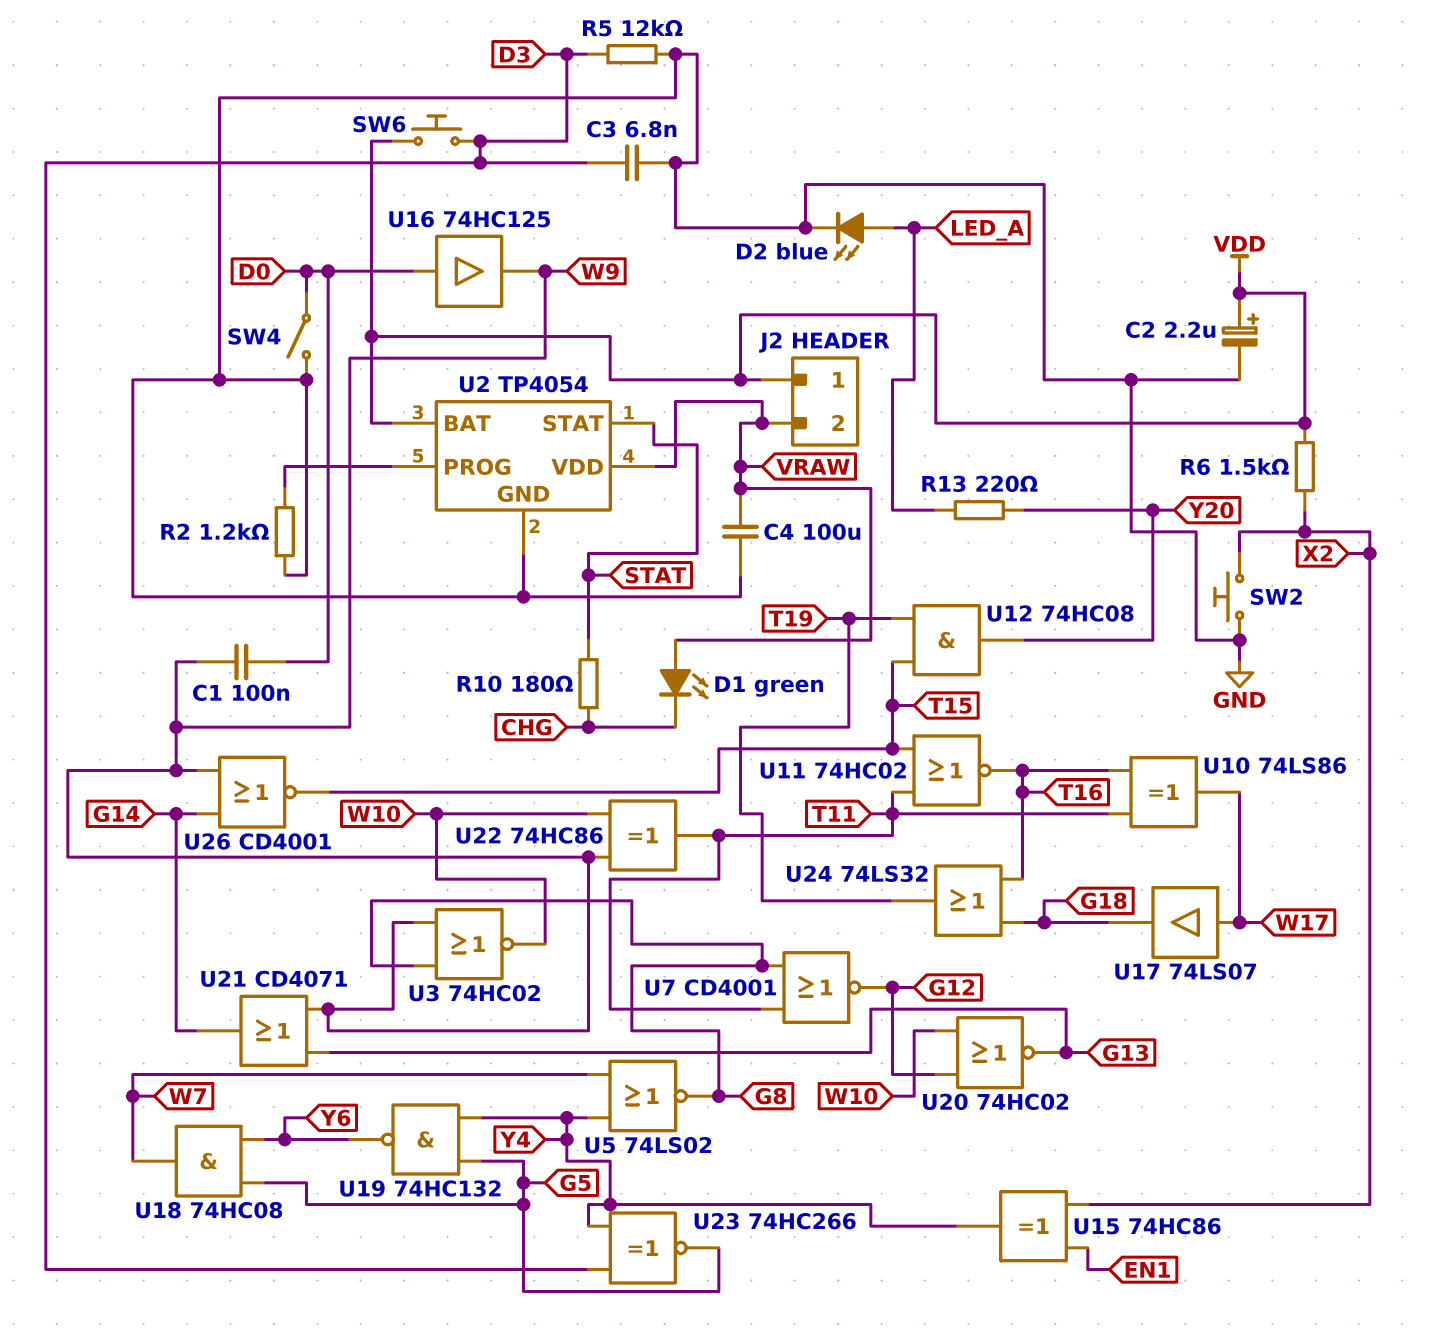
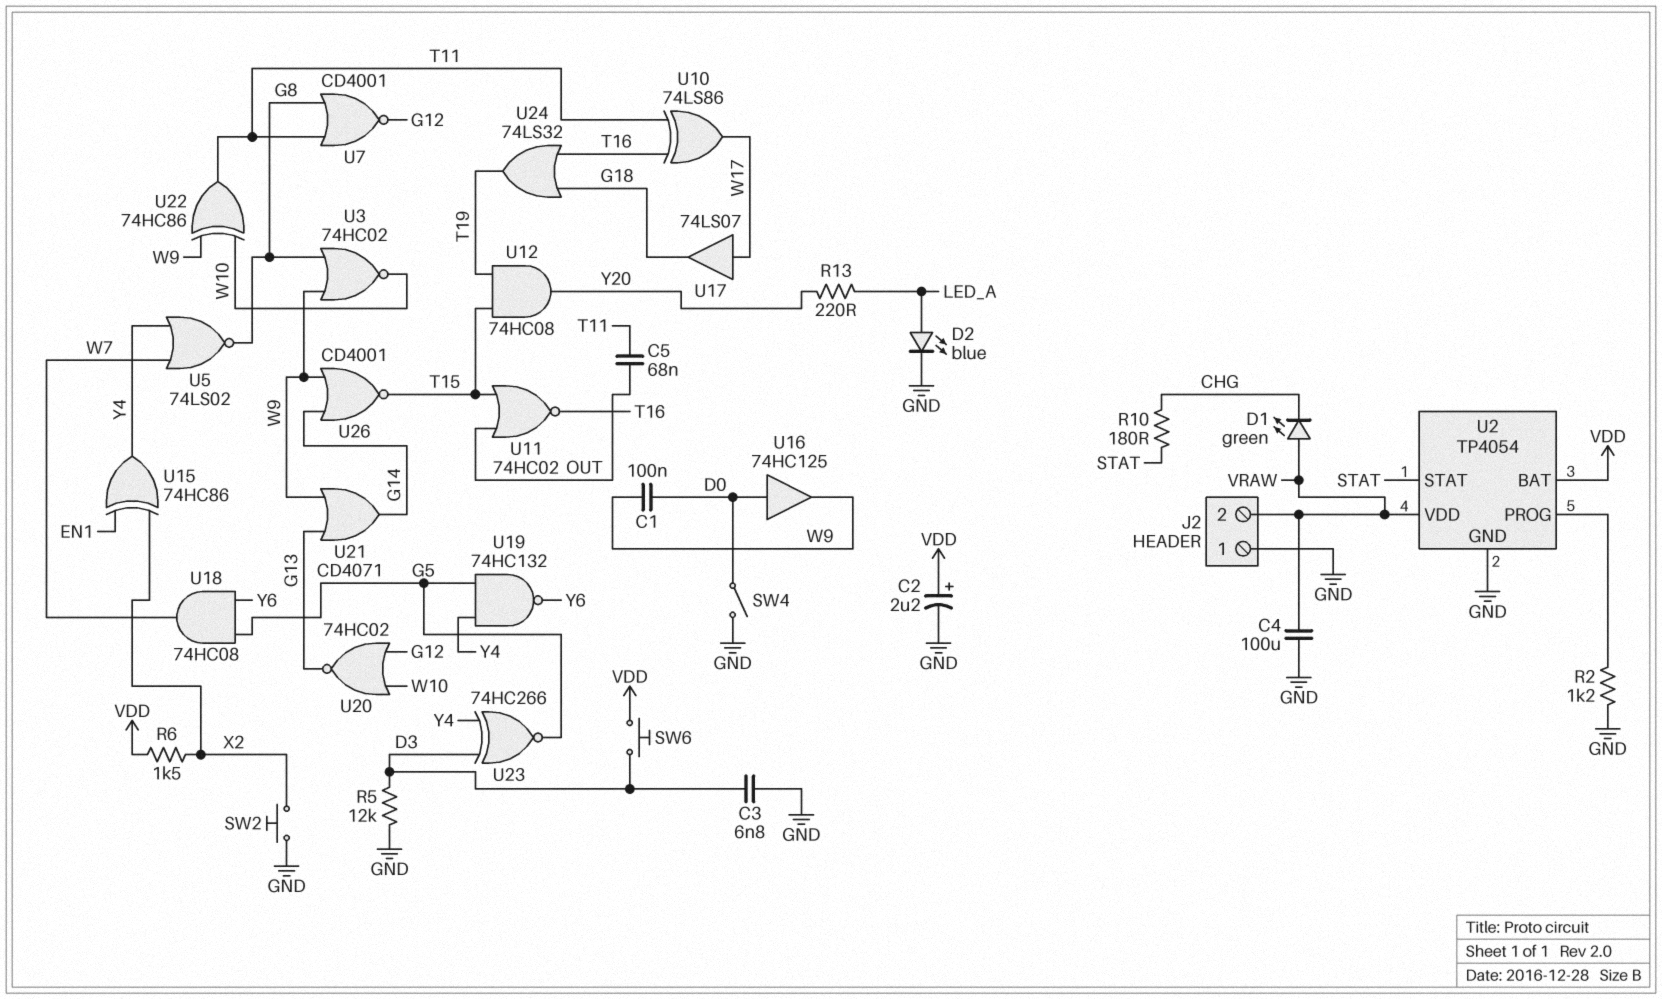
C5: none -> 68nF (OUT, T11)
J2 pin 1: VDD -> GND
U11: NOR 74HC02 (in T11, in T15, out T16) -> NOR 74HC02 (in OUT, in T15, out T16)

